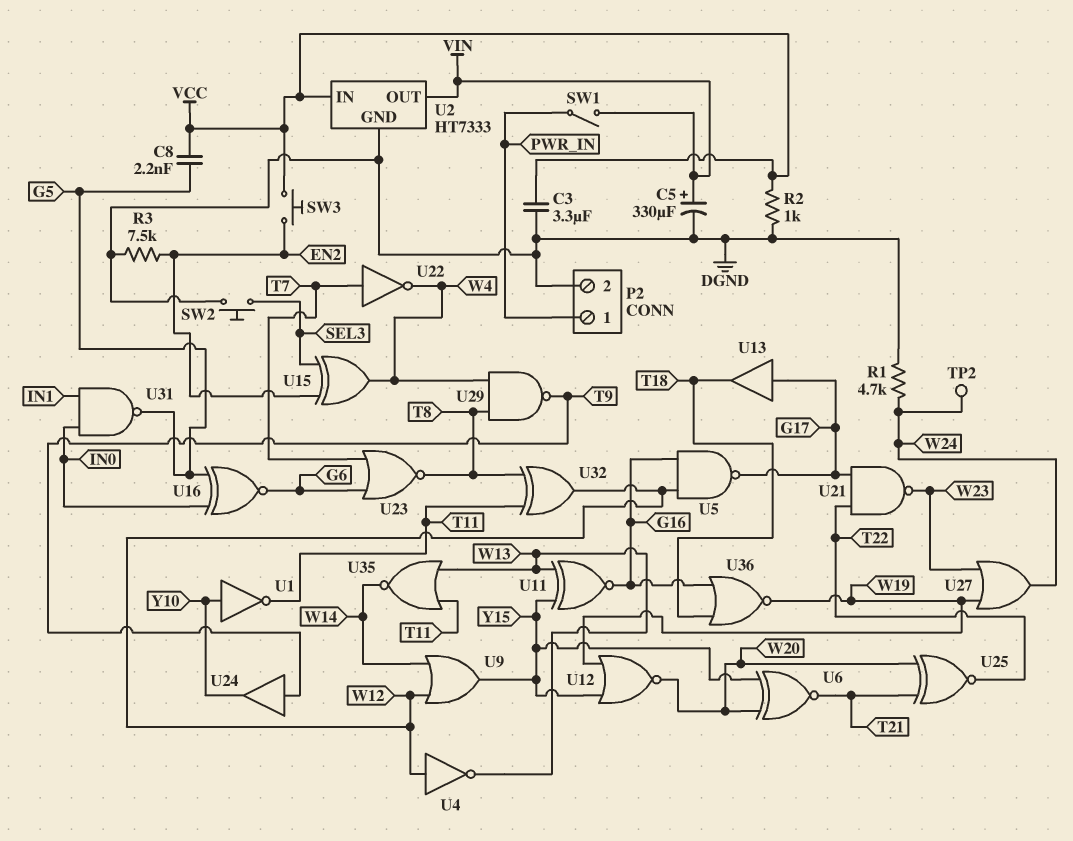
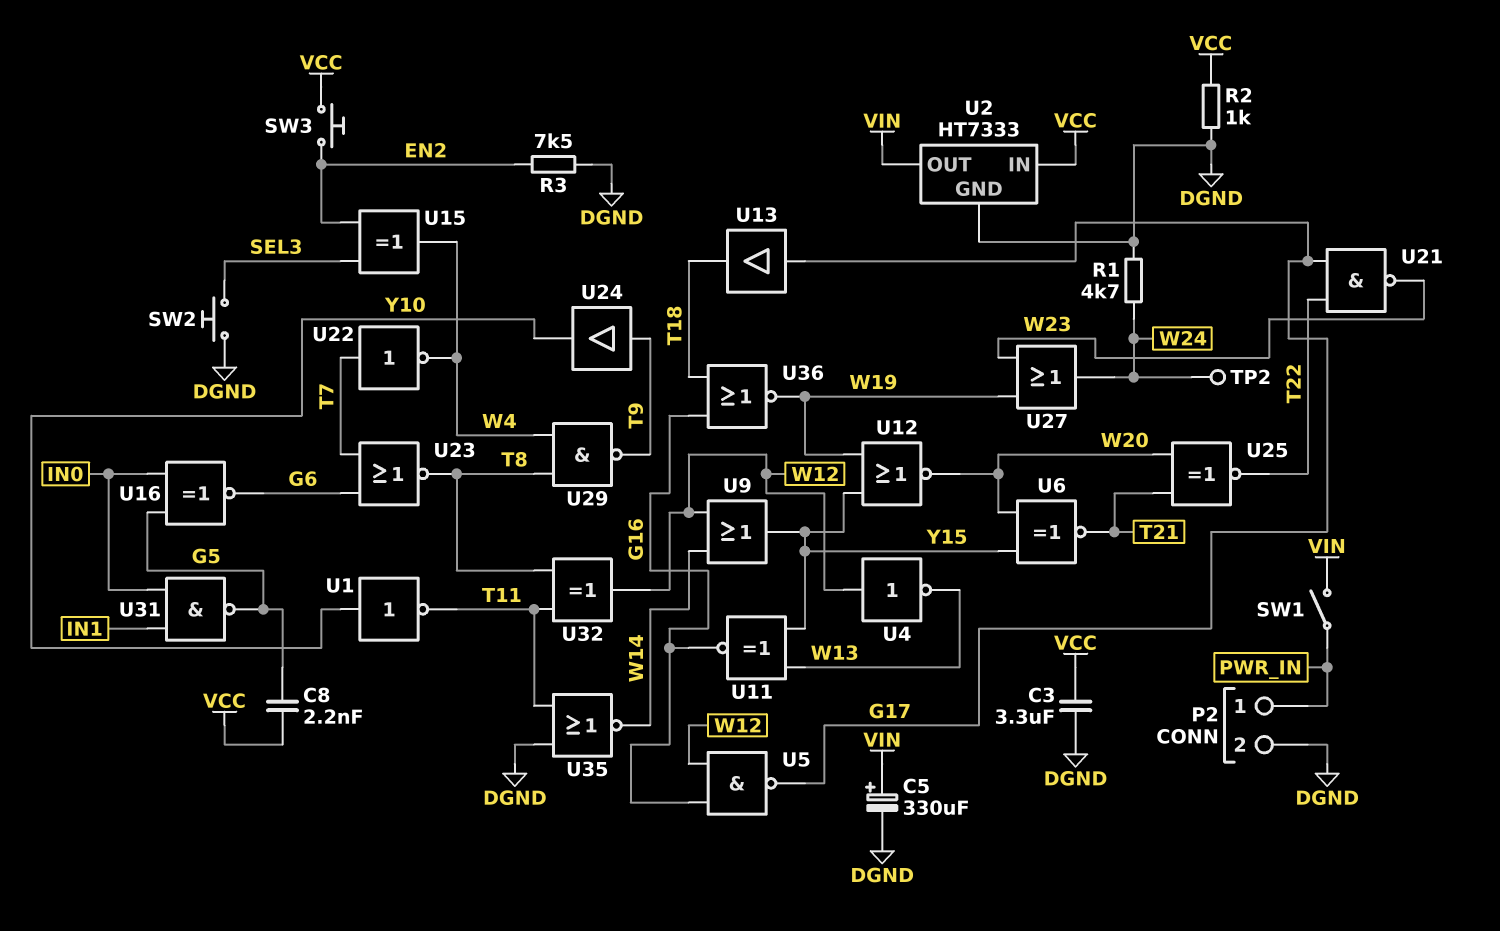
U35: NOR (in T11, in W13, out W14) -> NOR (in DGND, in T11, out W14)

